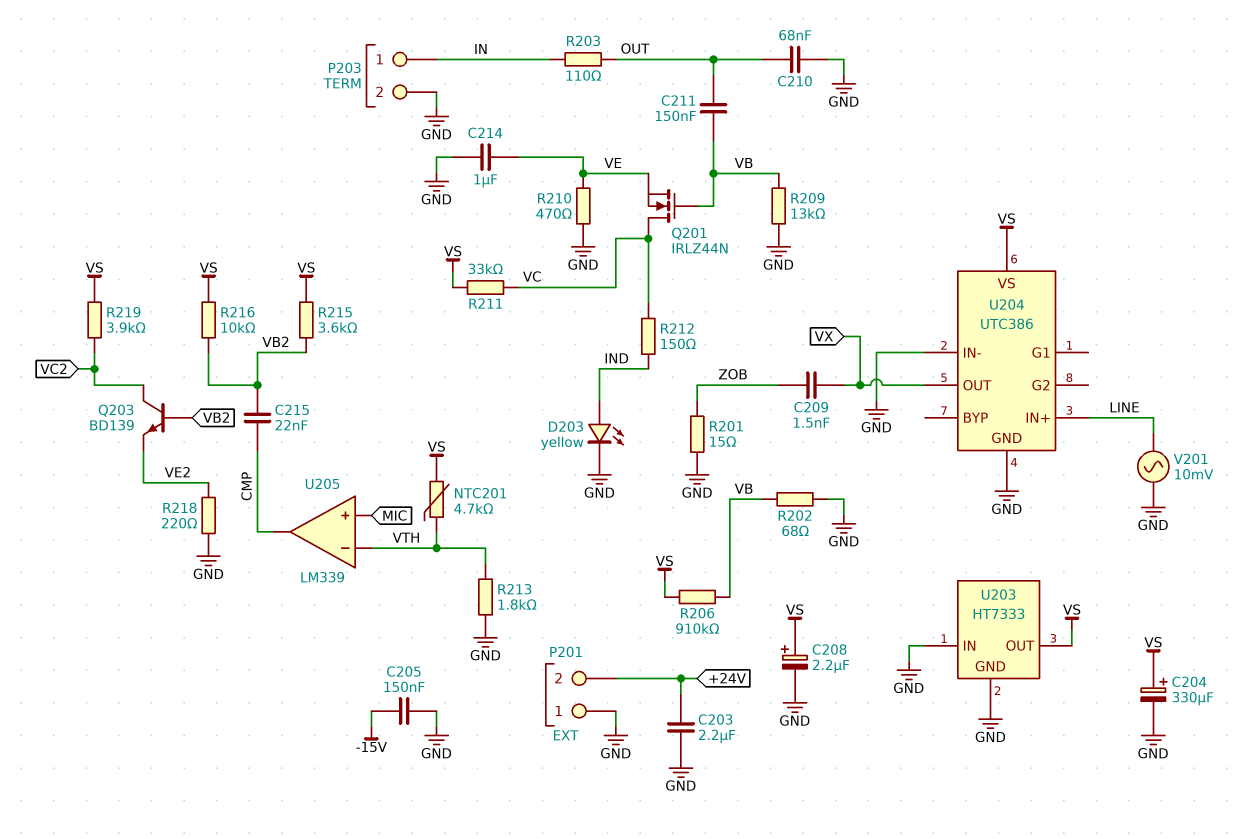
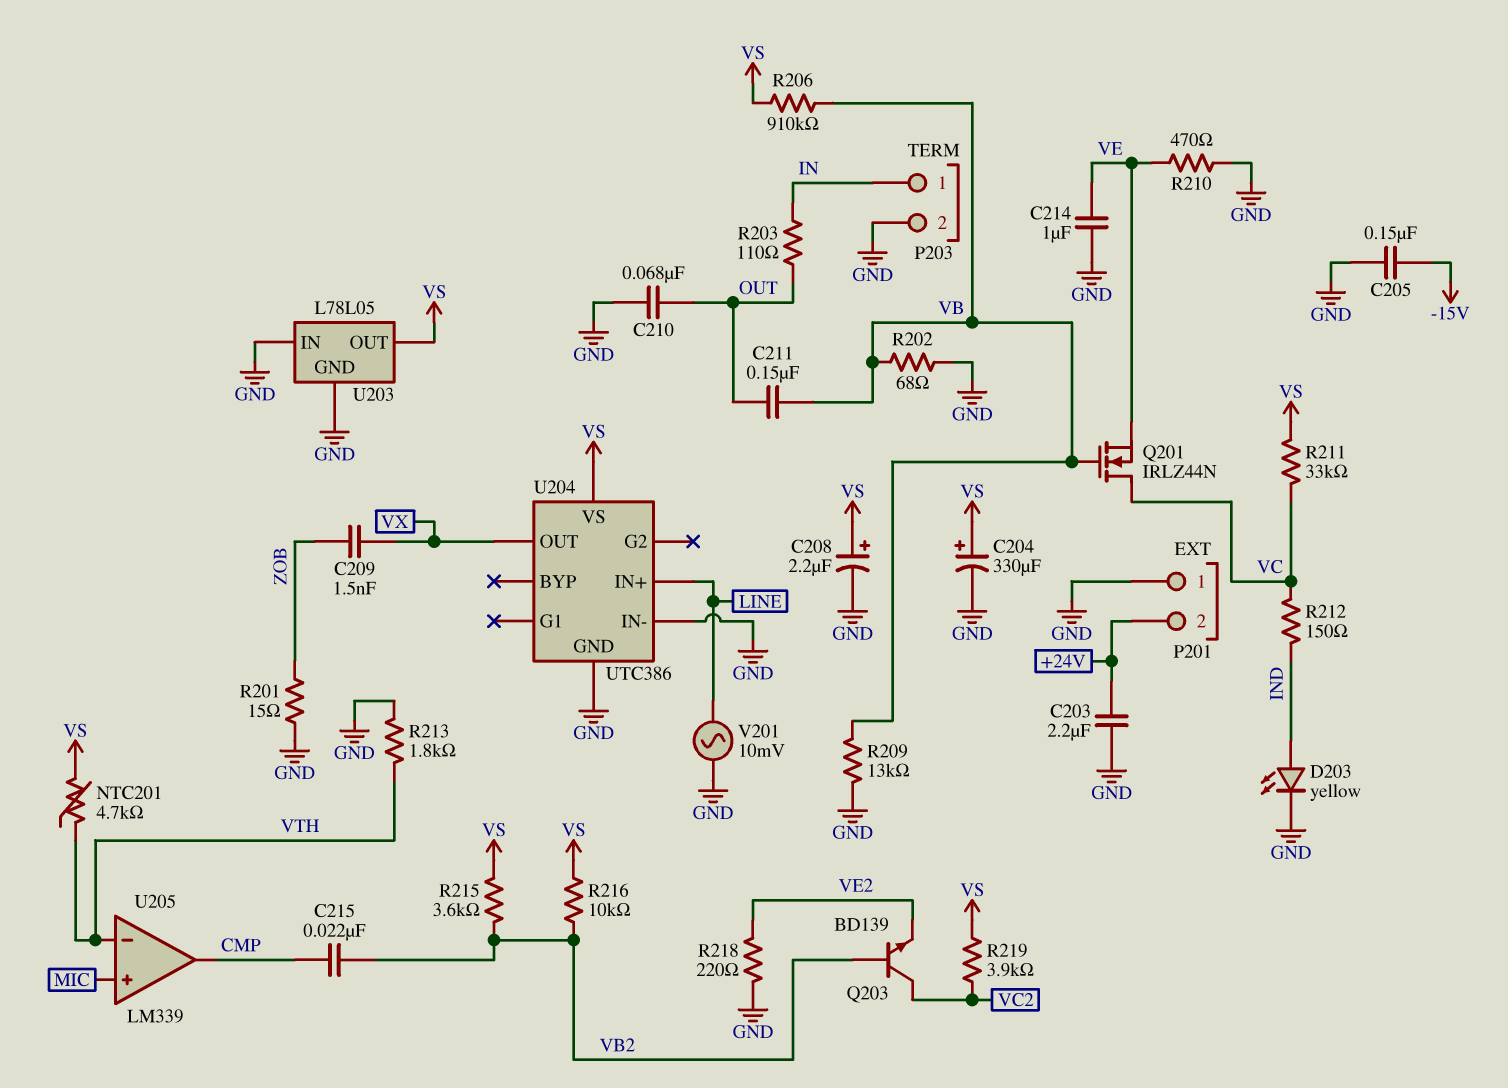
U203: HT7333 -> L78L05

